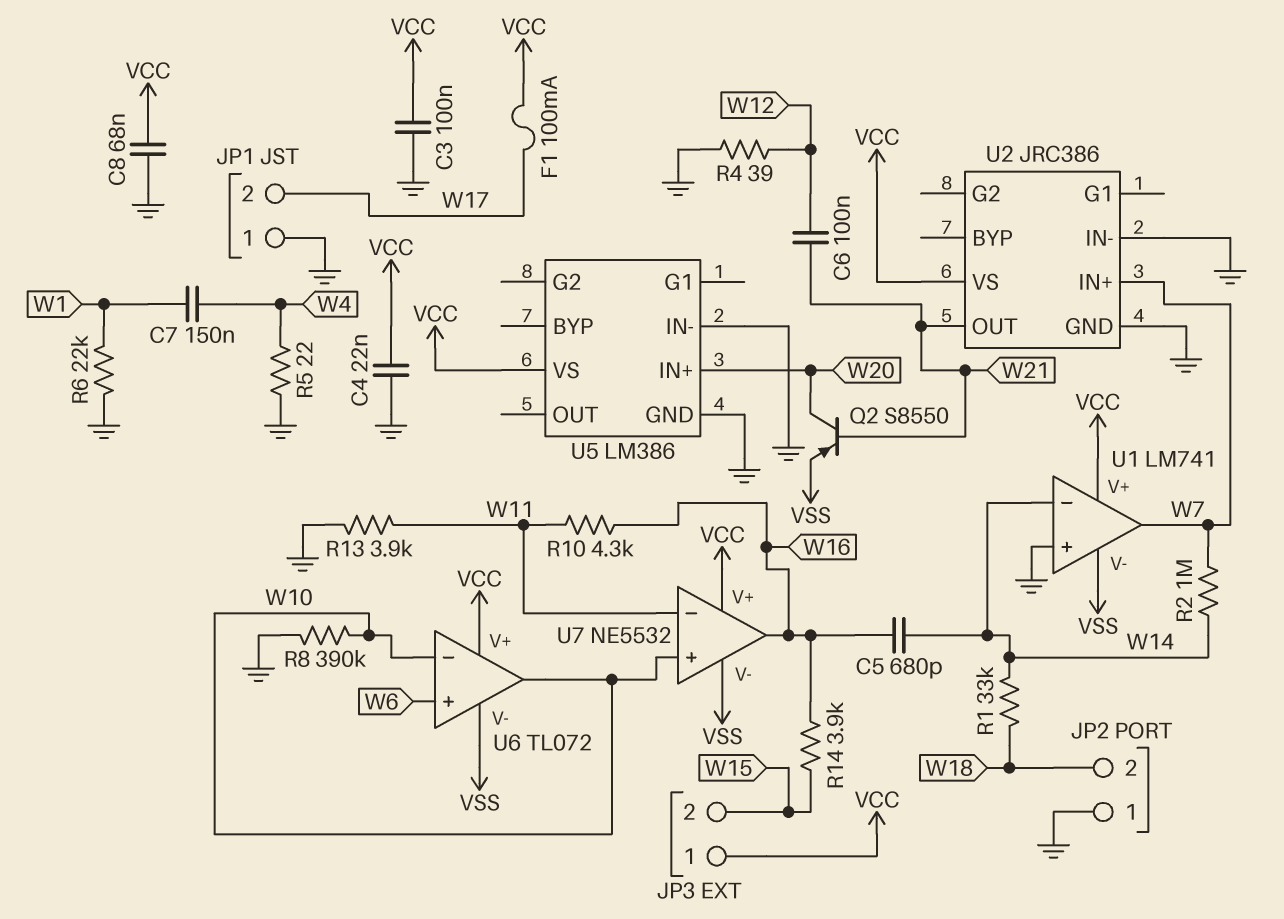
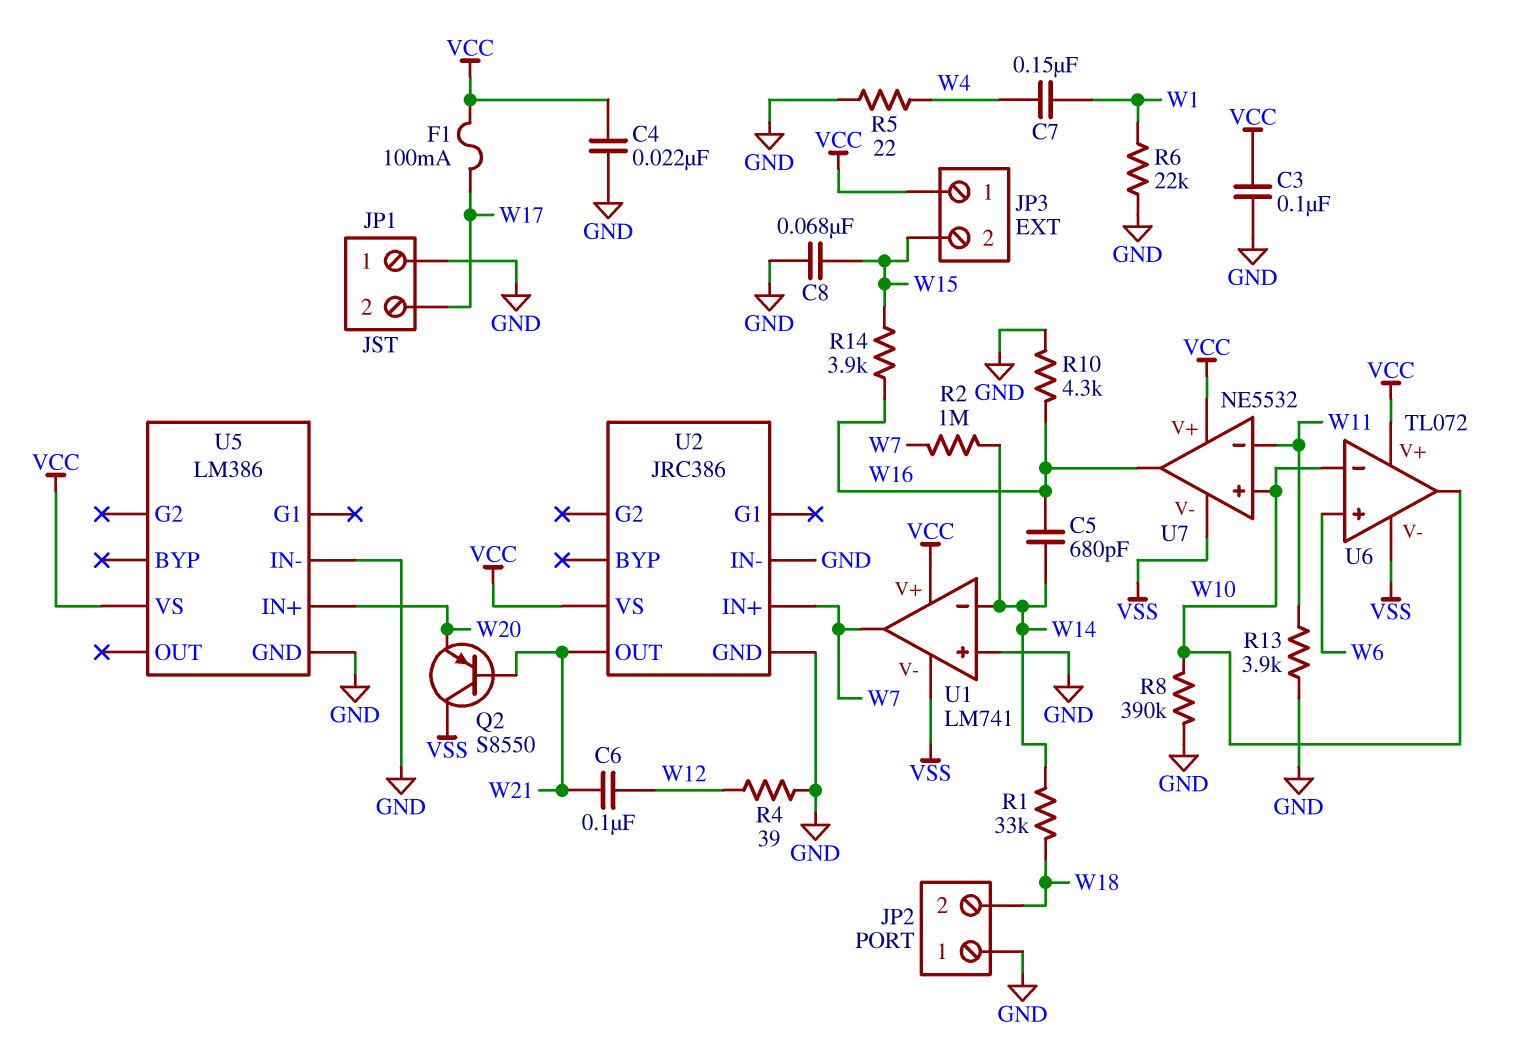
C8: 68nF (GND, VCC) -> 68nF (GND, W15)
Q2: PNP S8550 (B W21, C W20, E VSS) -> PNP S8550 (B W21, C VSS, E W20)
R10: 4.3k (W11, W16) -> 4.3k (GND, W16)

